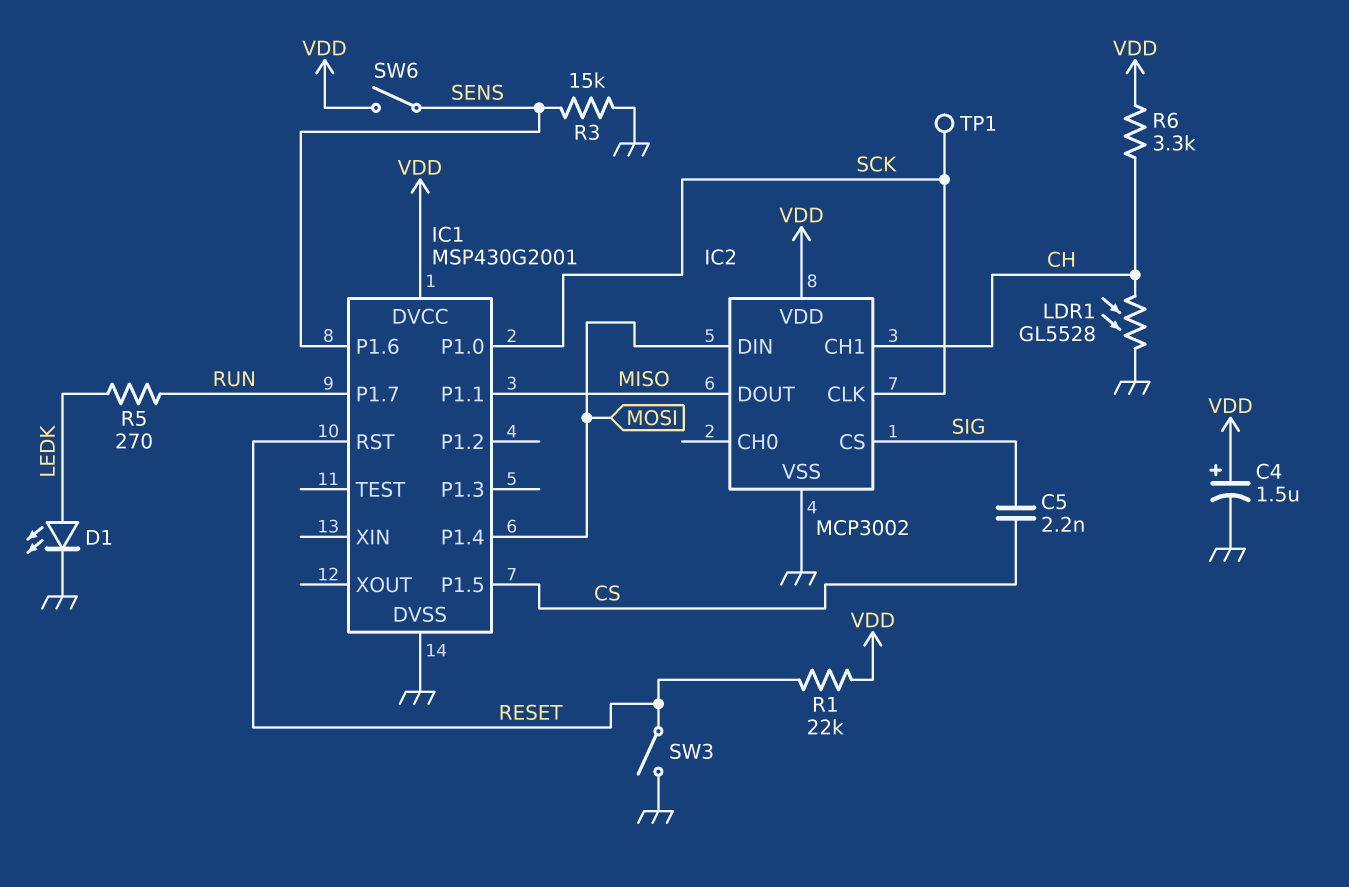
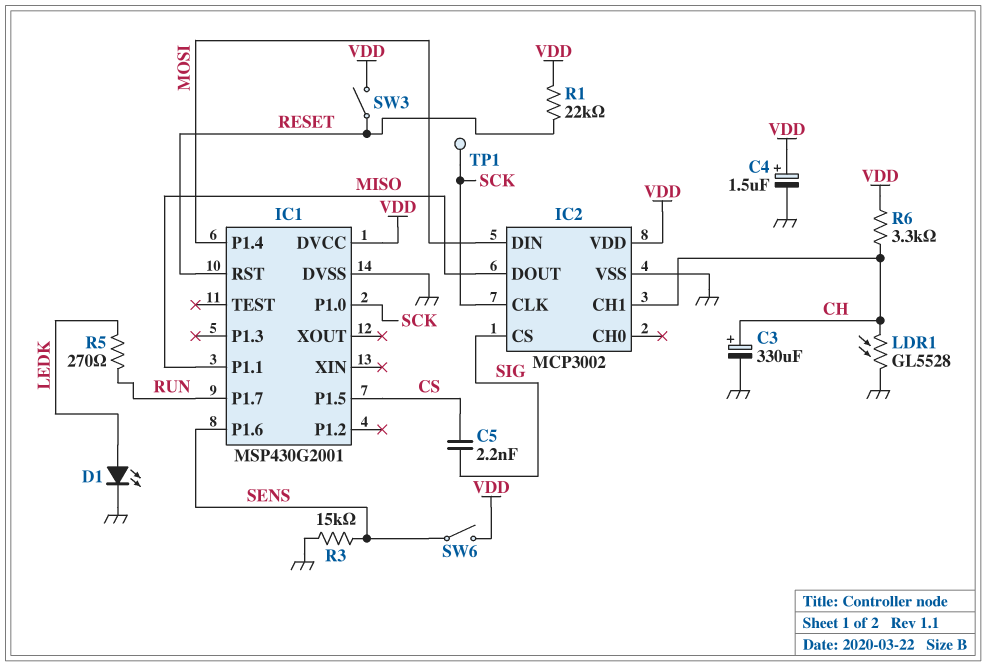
C3: none -> 330uF (plus CH, minus GND)
SW3: switch (GND, RESET) -> switch (RESET, VDD)

